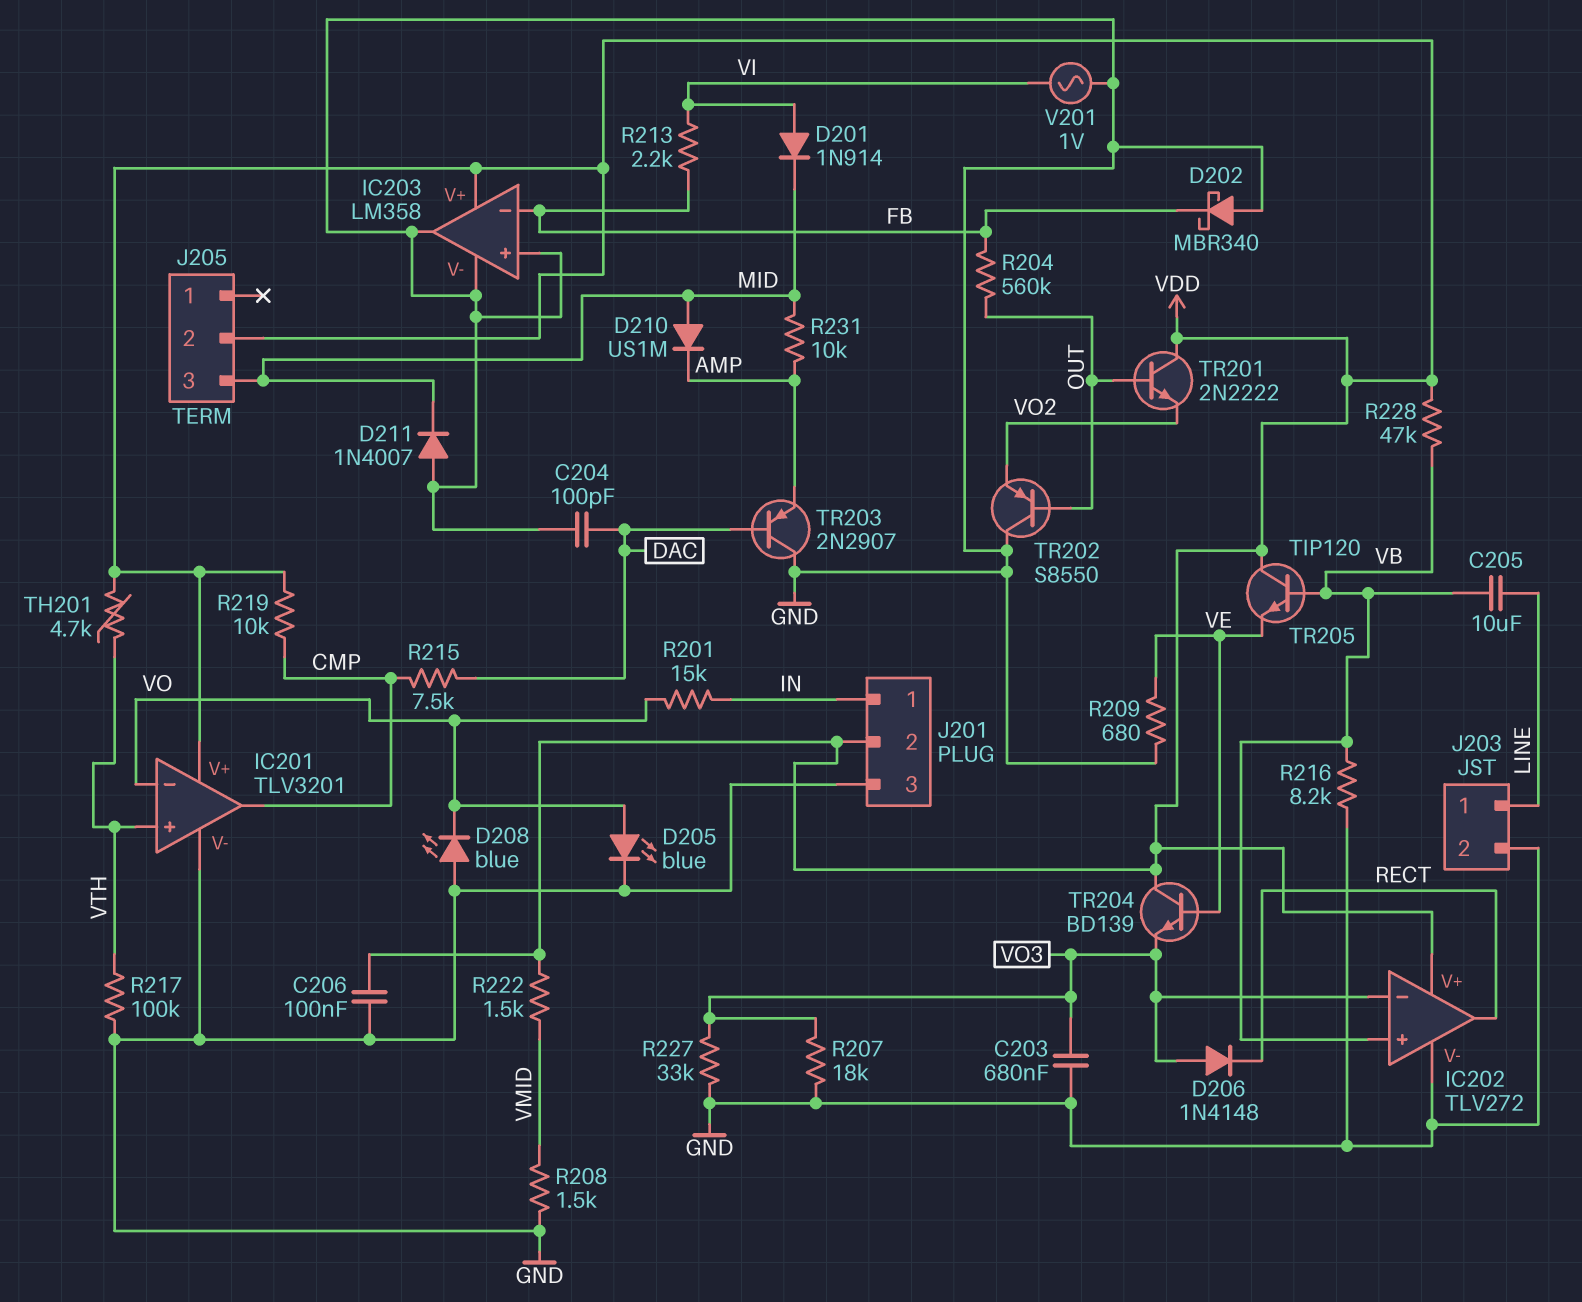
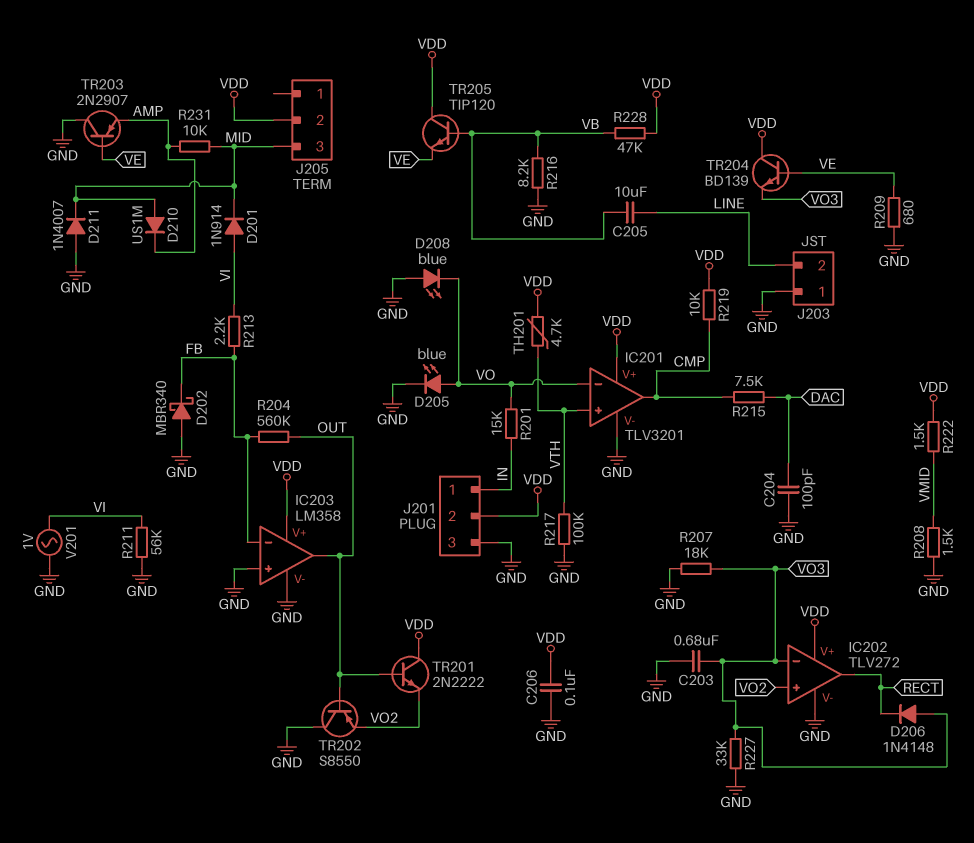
IC202 pin in+: VB -> VO2
IC203 pin out: GND -> OUT
J203 pin 1: LINE -> GND
J203 pin 2: GND -> LINE
R211: none -> 56k (GND, VI)
TR203: PNP 2N2907 (B DAC, C GND, E AMP) -> PNP 2N2907 (B VE, C GND, E AMP)

